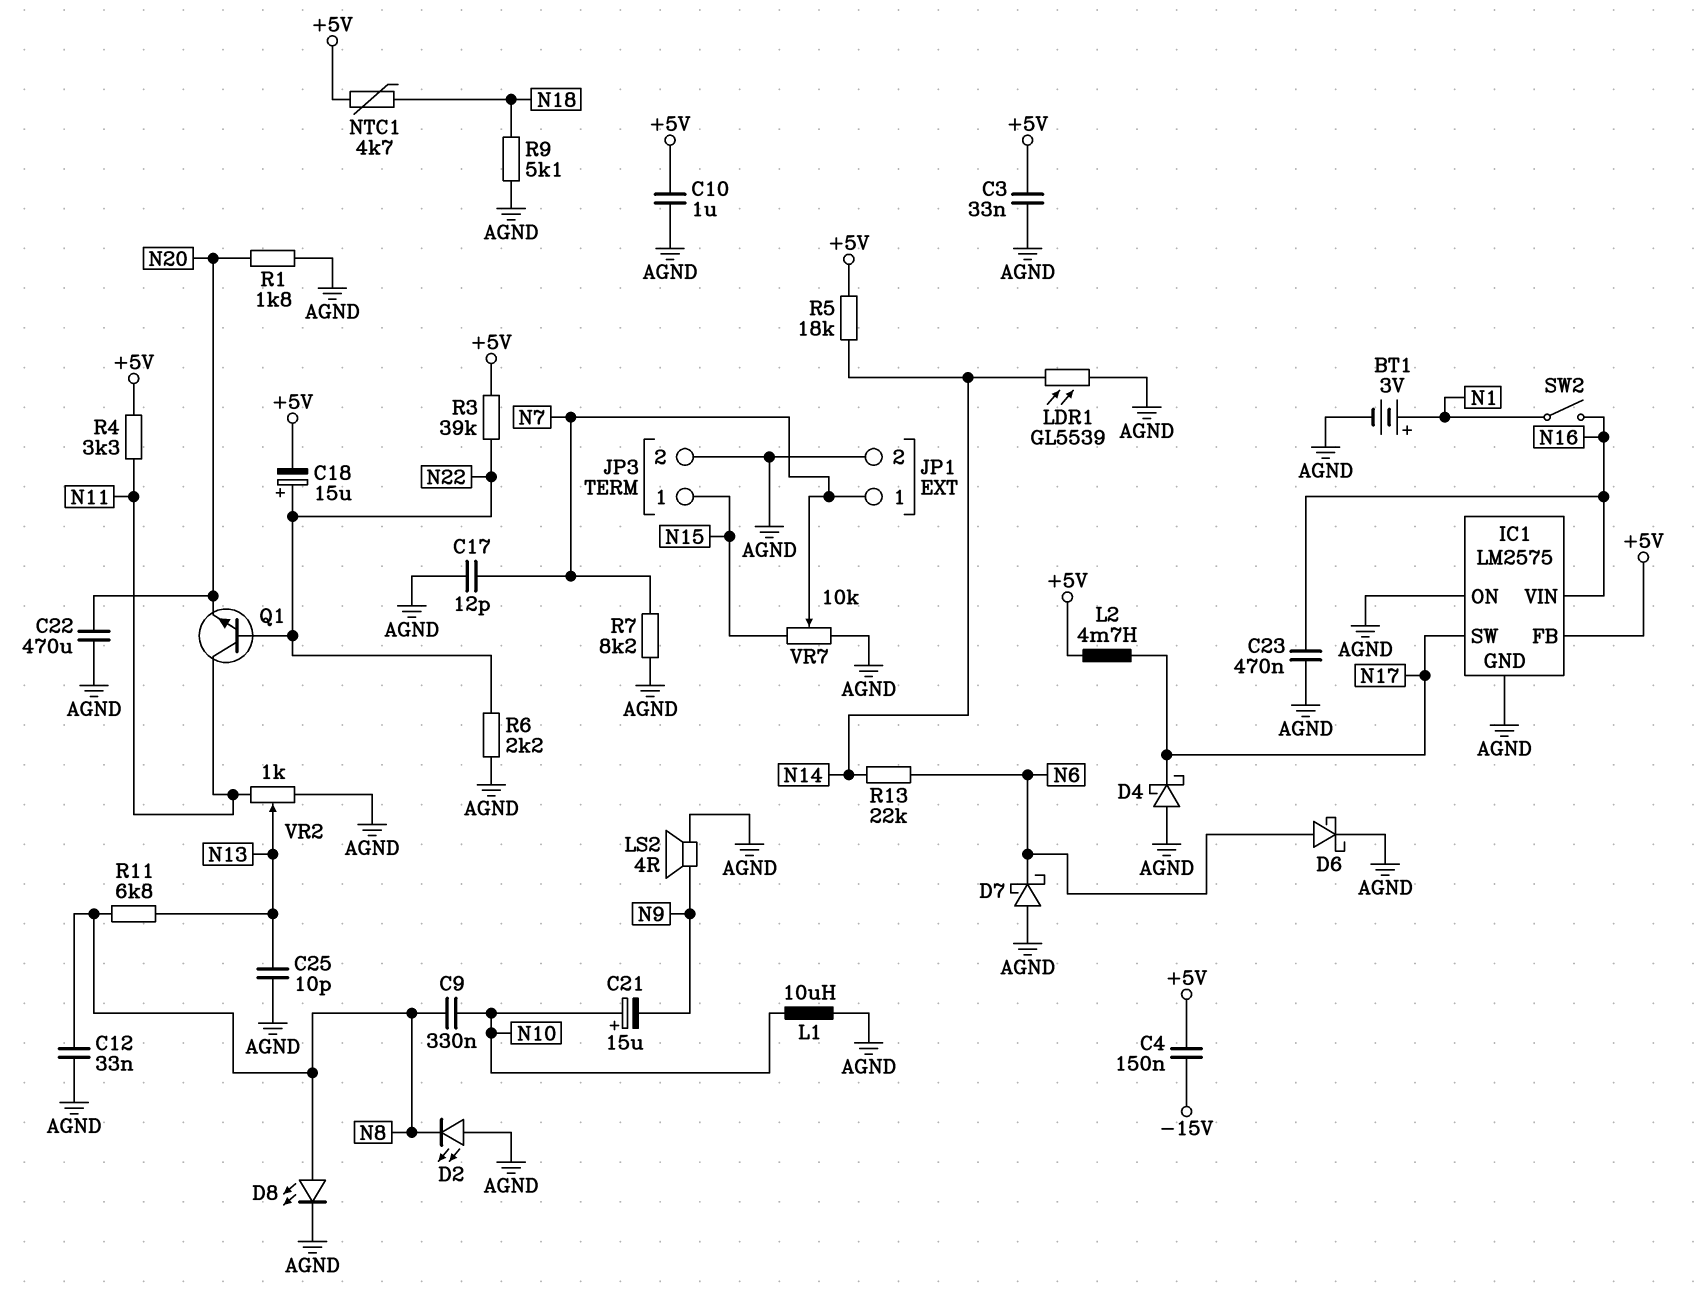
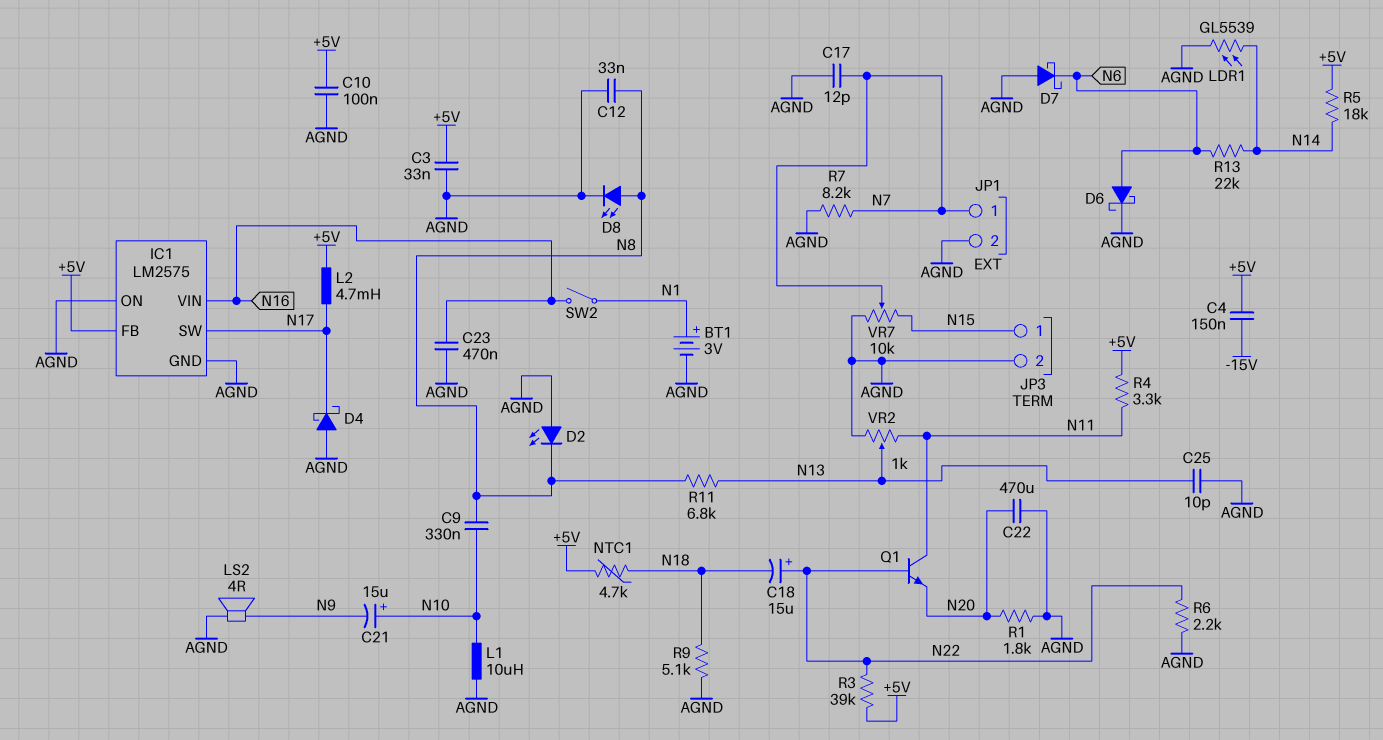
C10: 1uF (+5V, AGND) -> 100nF (+5V, AGND)
C18: 15uF (plus N22, minus +5V) -> 15uF (plus N22, minus N18)

